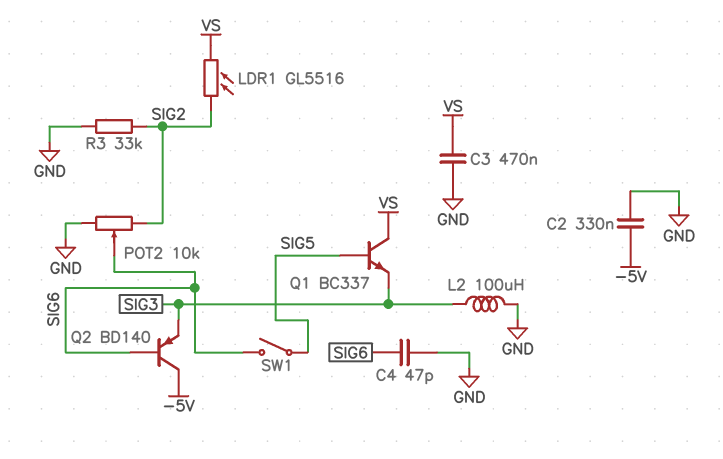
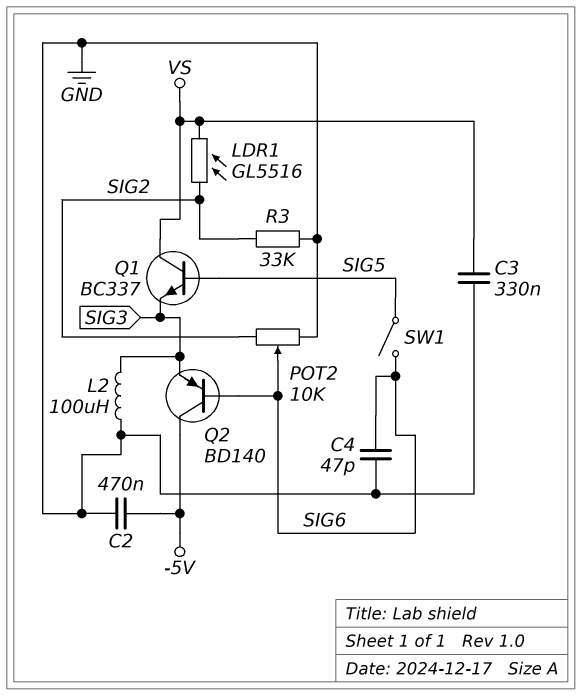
C2: 330nF (-5V, GND) -> 470nF (-5V, GND)
C3: 470nF (GND, VS) -> 330nF (GND, VS)

